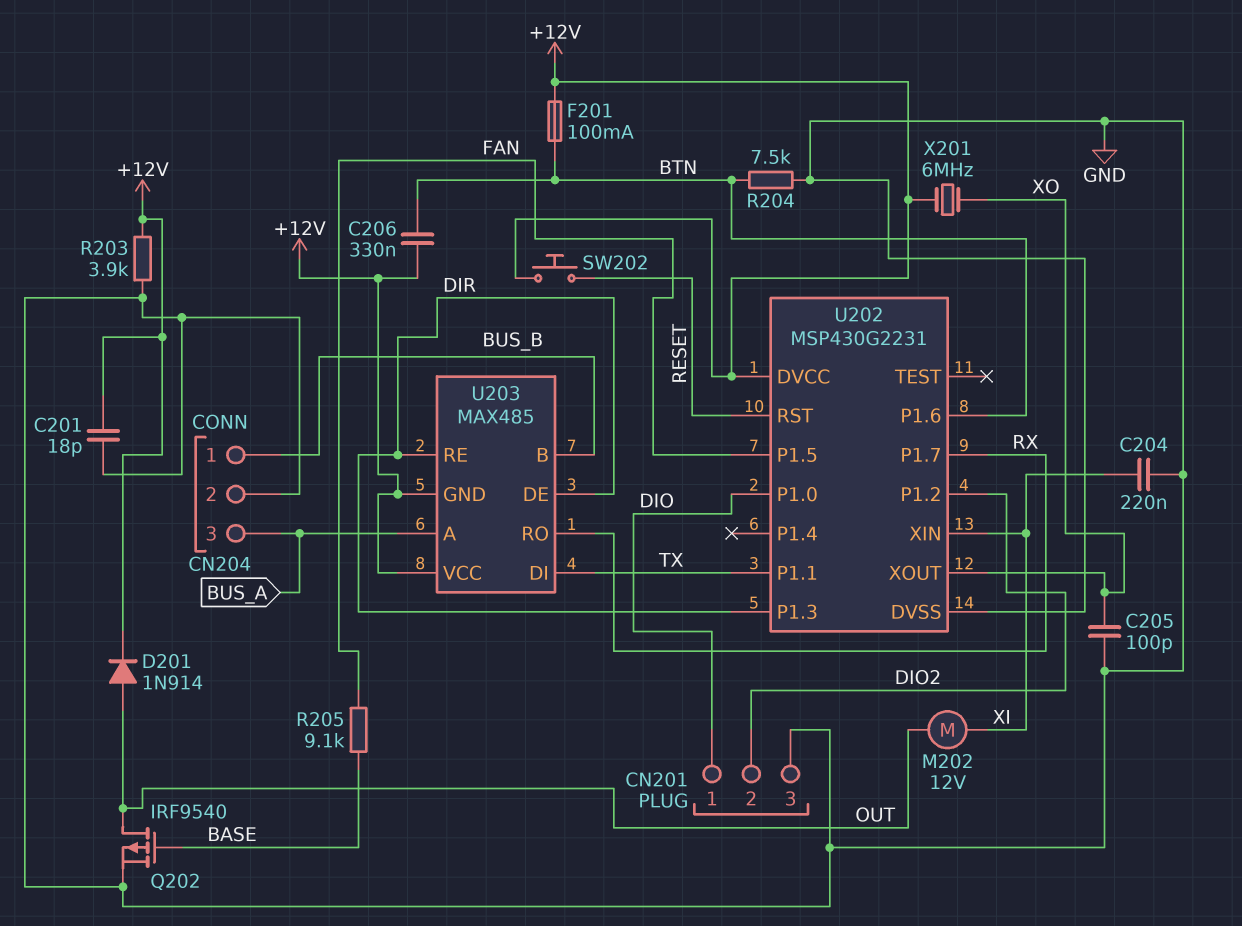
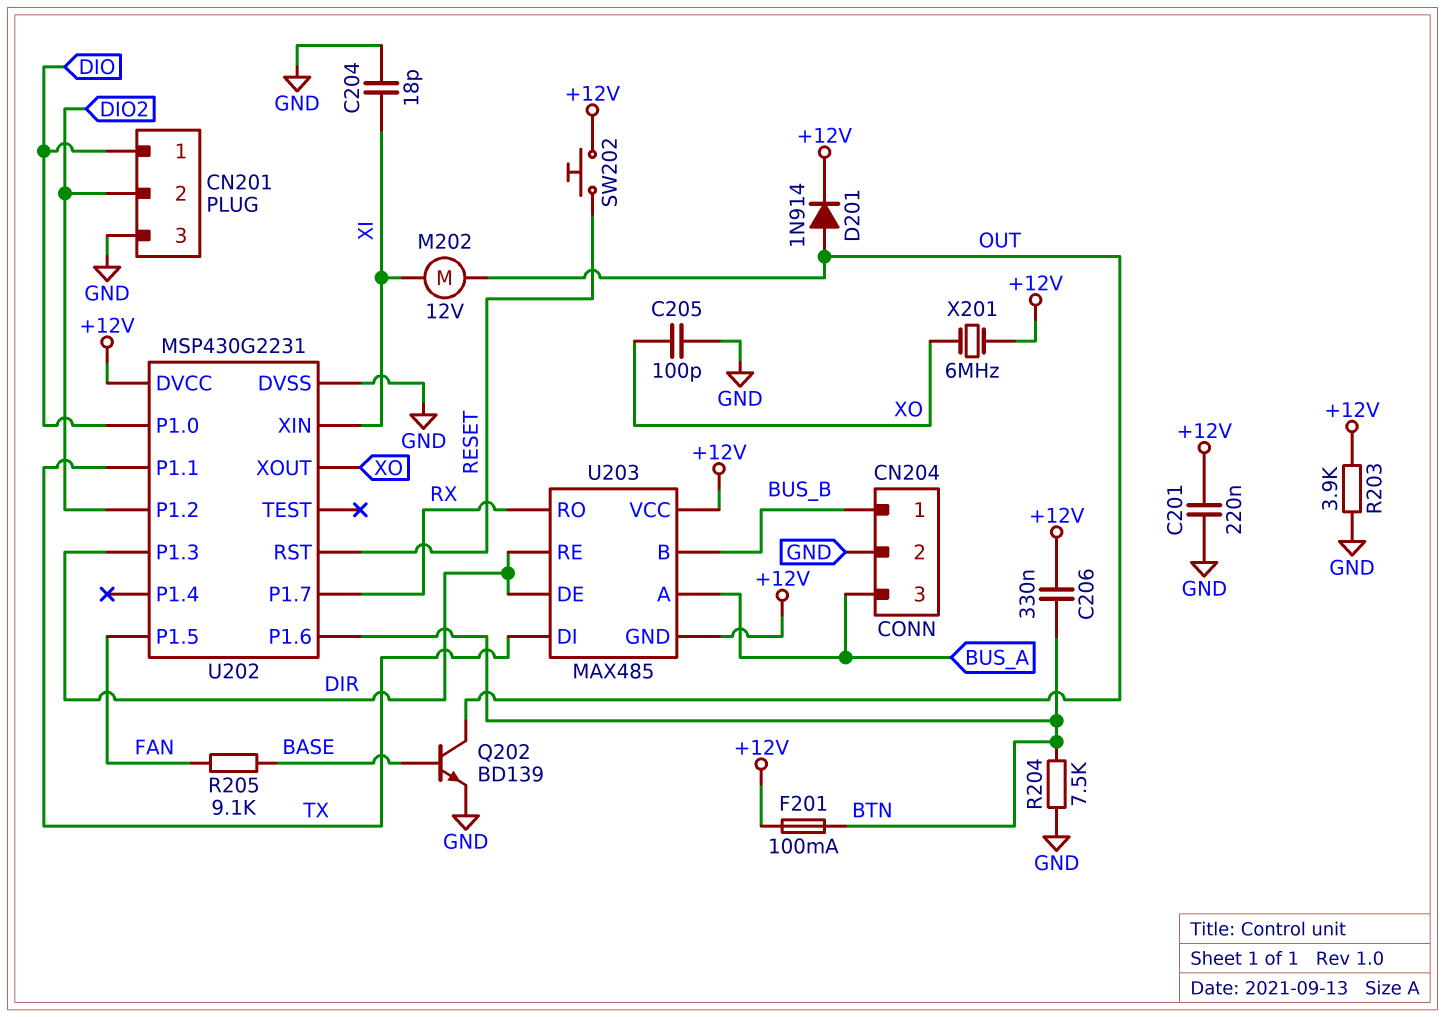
C201: 18pF (+12V, GND) -> 220nF (+12V, GND)
C204: 220nF (GND, XI) -> 18pF (GND, XI)
Q202: PMOS IRF9540 (G BASE, D OUT, S GND) -> NPN BD139 (B BASE, C OUT, E GND)

